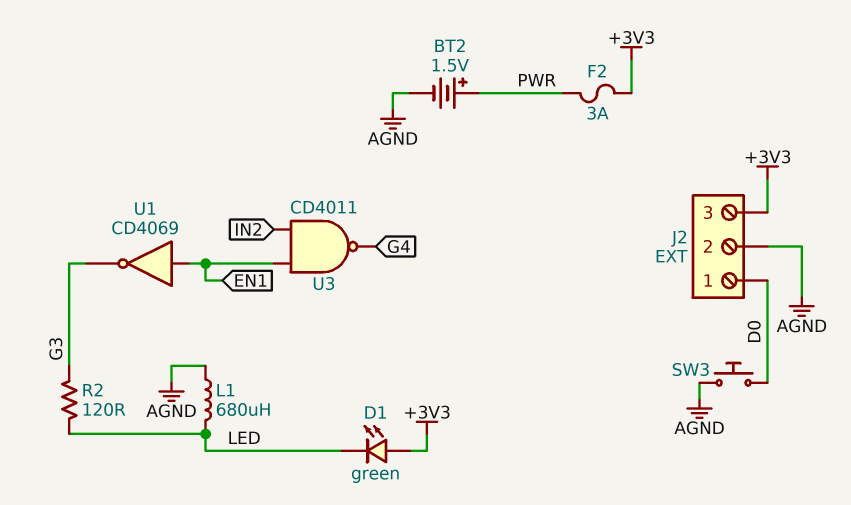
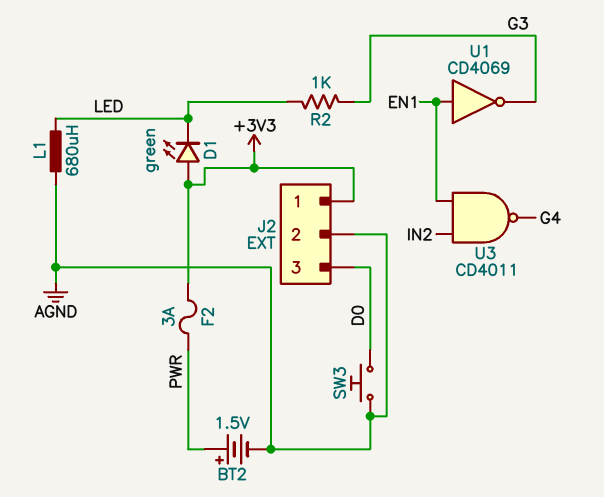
J2 pin 1: D0 -> +3V3
J2 pin 3: +3V3 -> D0
R2: 120 (G3, LED) -> 1k (G3, LED)

